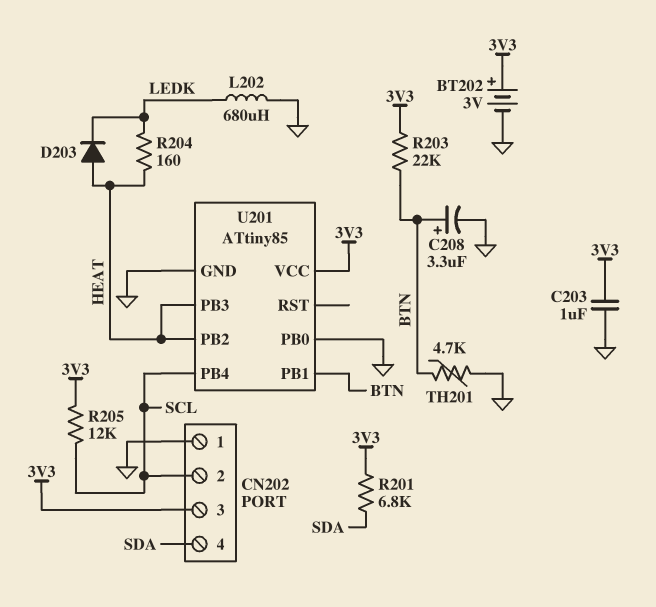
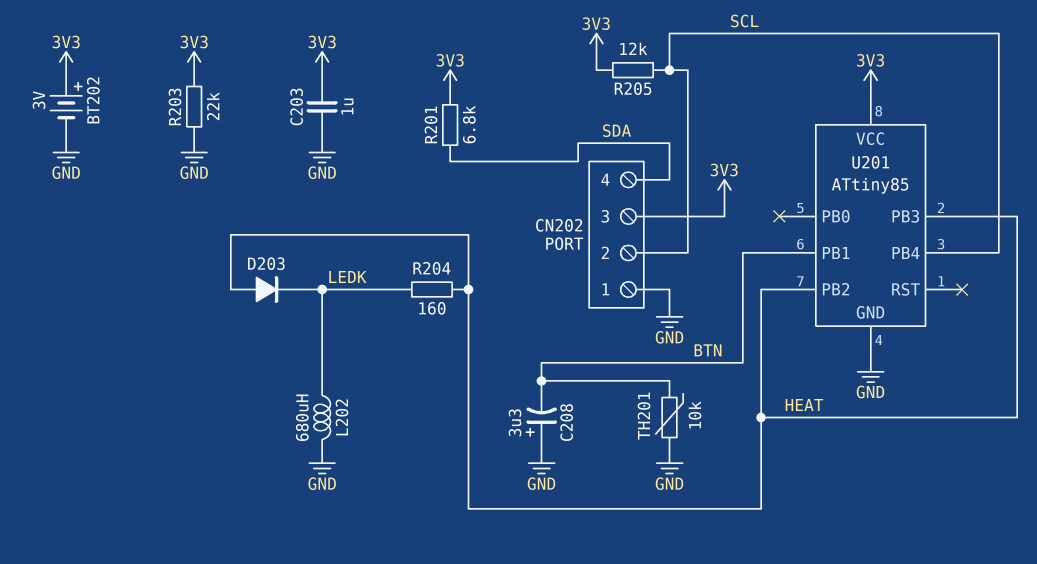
C208: 3.3uF (plus BTN, minus GND) -> 3.3uF (plus GND, minus BTN)
R203: 22k (3V3, BTN) -> 22k (3V3, GND)
TH201: 4.7k (BTN, GND) -> 10k (BTN, GND)
U201 pin PB0: GND -> none

